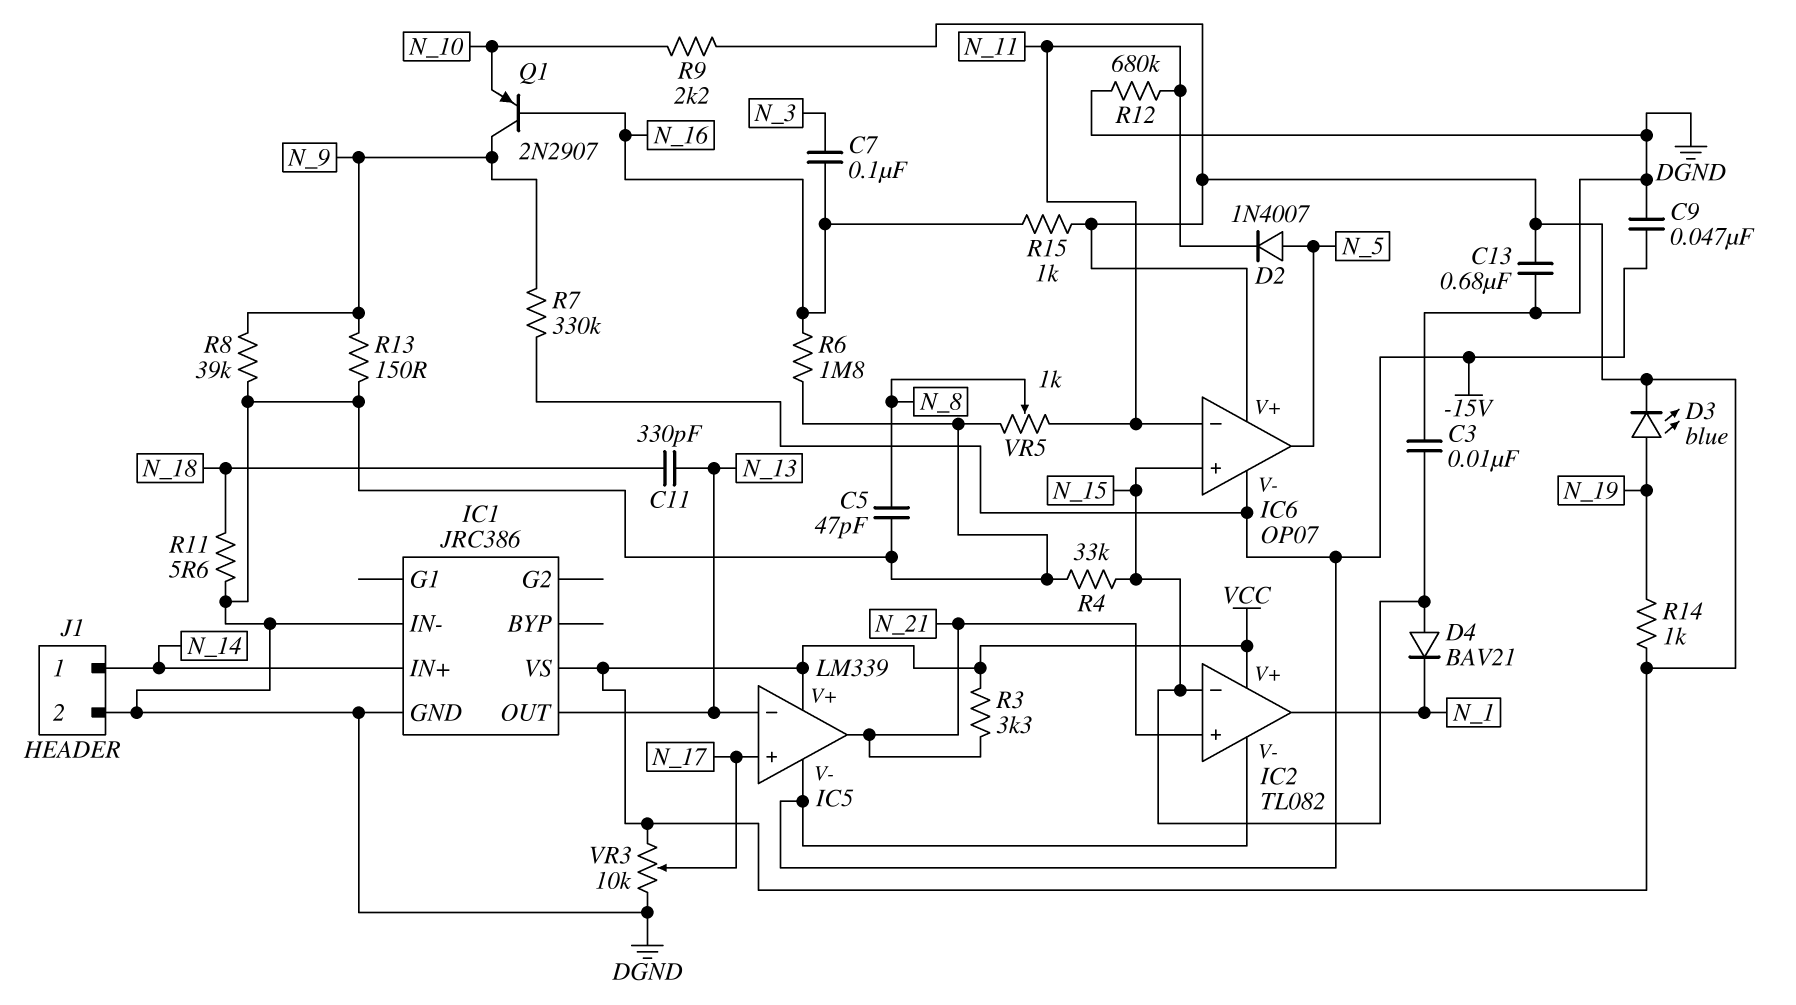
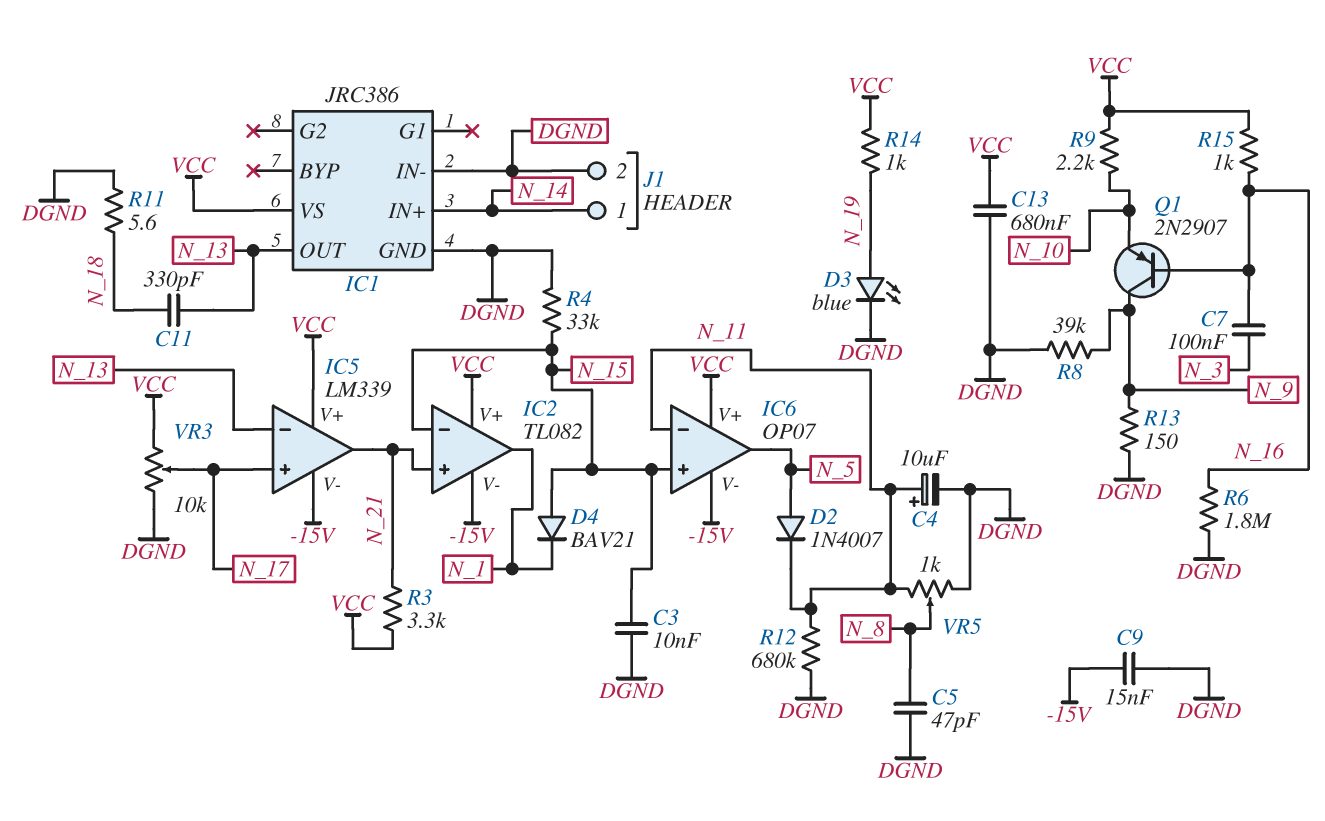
C4: none -> 10uF (plus N_11, minus DGND)
C9: 47nF (-15V, DGND) -> 15nF (-15V, DGND)
D3: LED blue (A N_19, K VCC) -> LED blue (A N_19, K DGND)
R7: 330k (-15V, N_9) -> none

